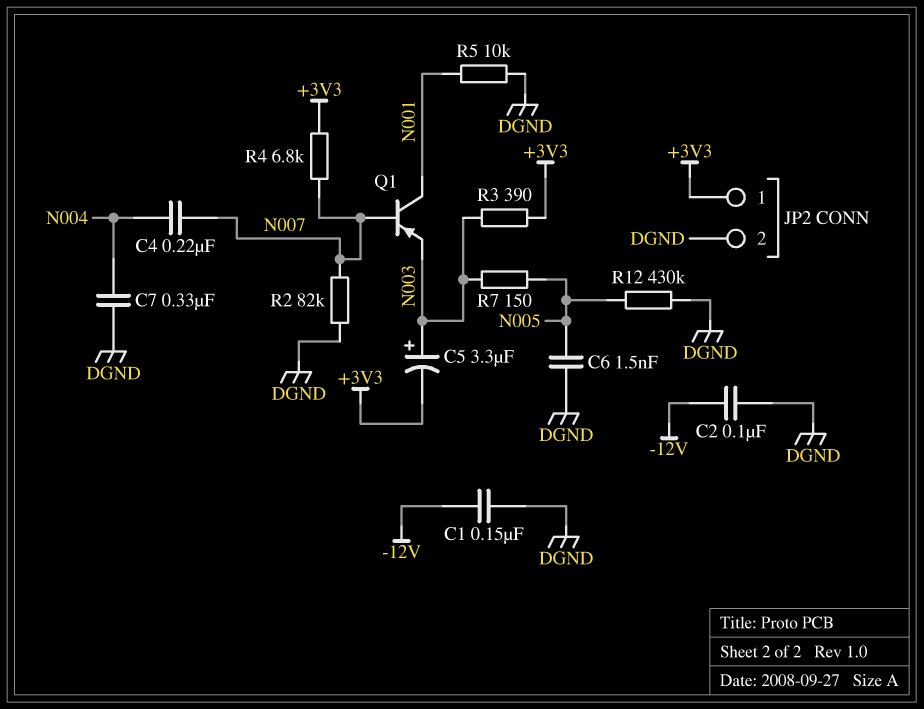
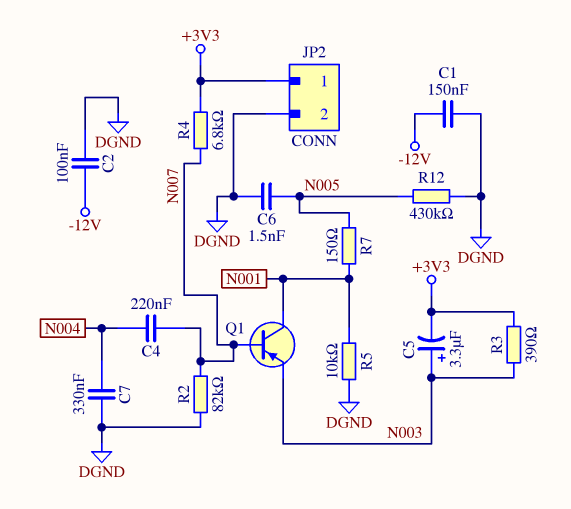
R7: 150 (N003, N005) -> 150 (N001, N005)

